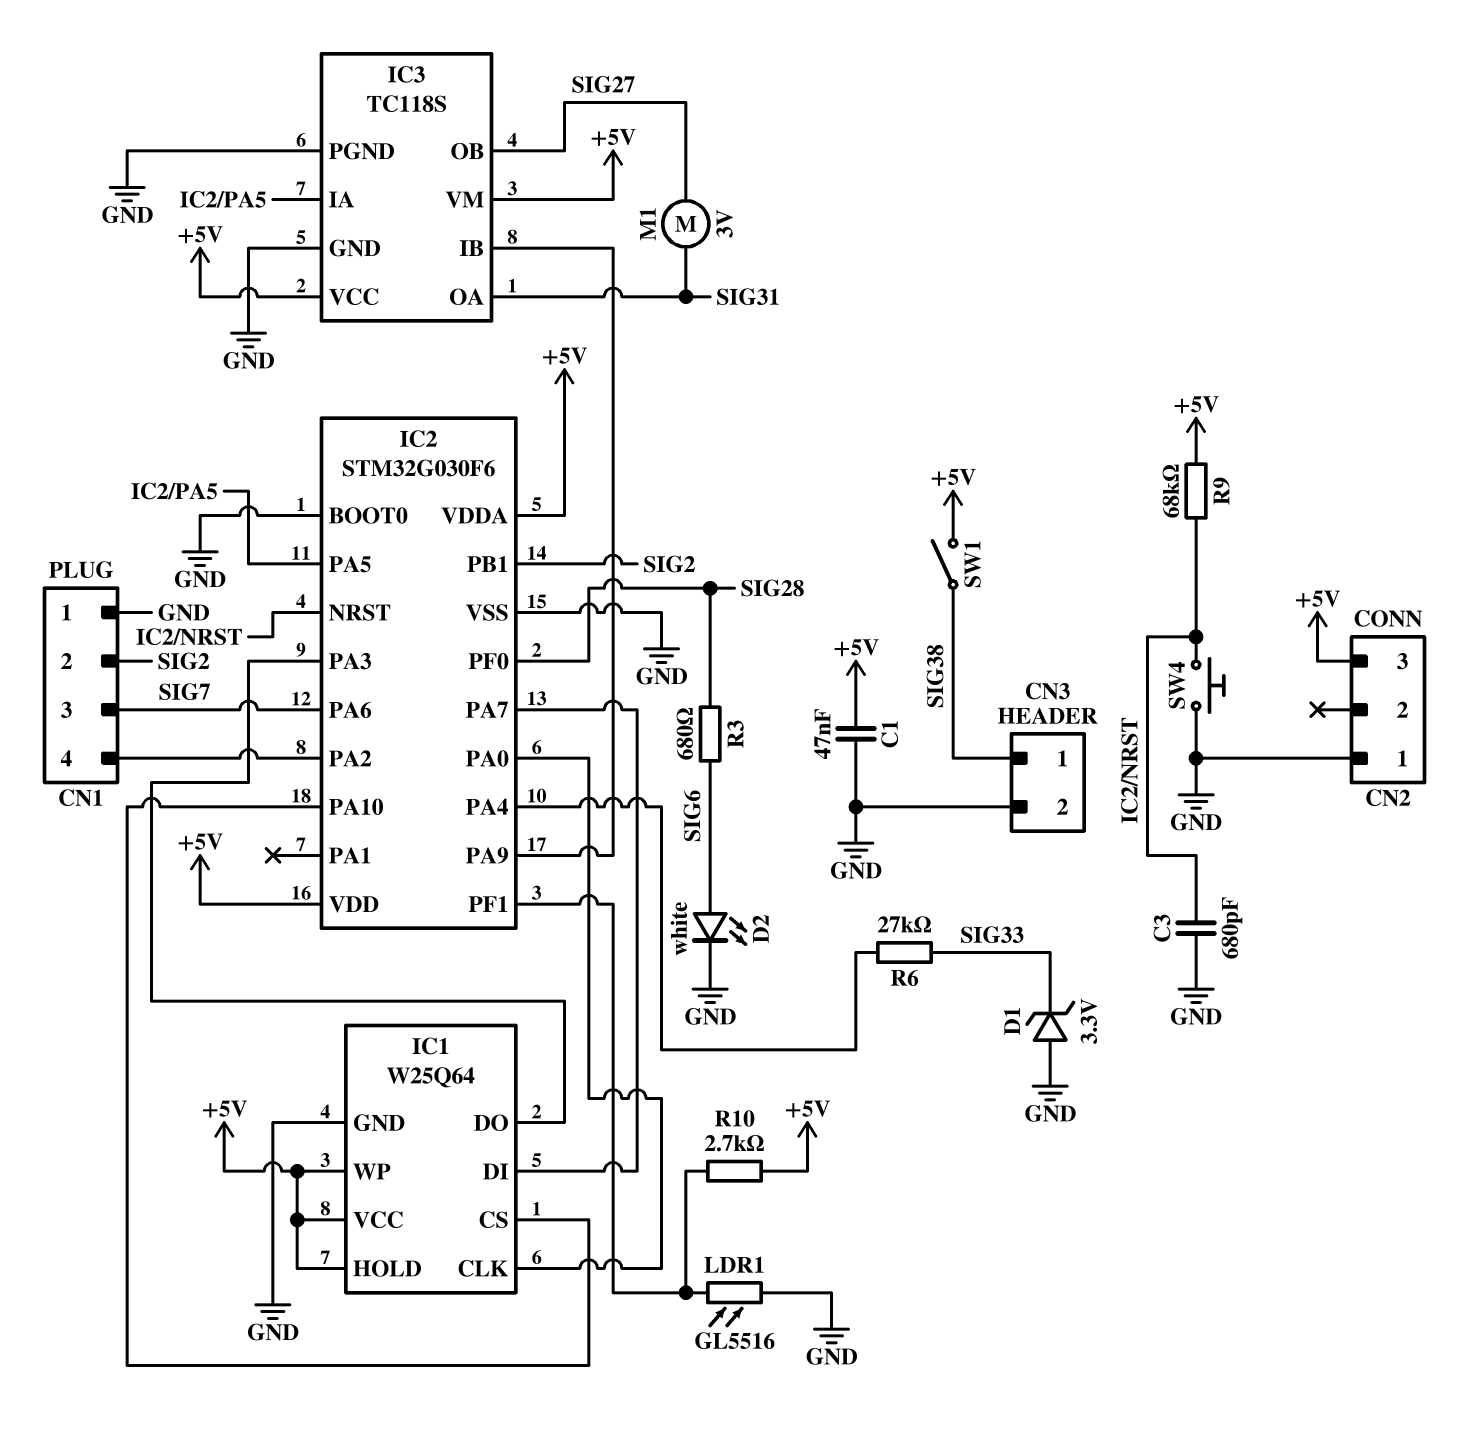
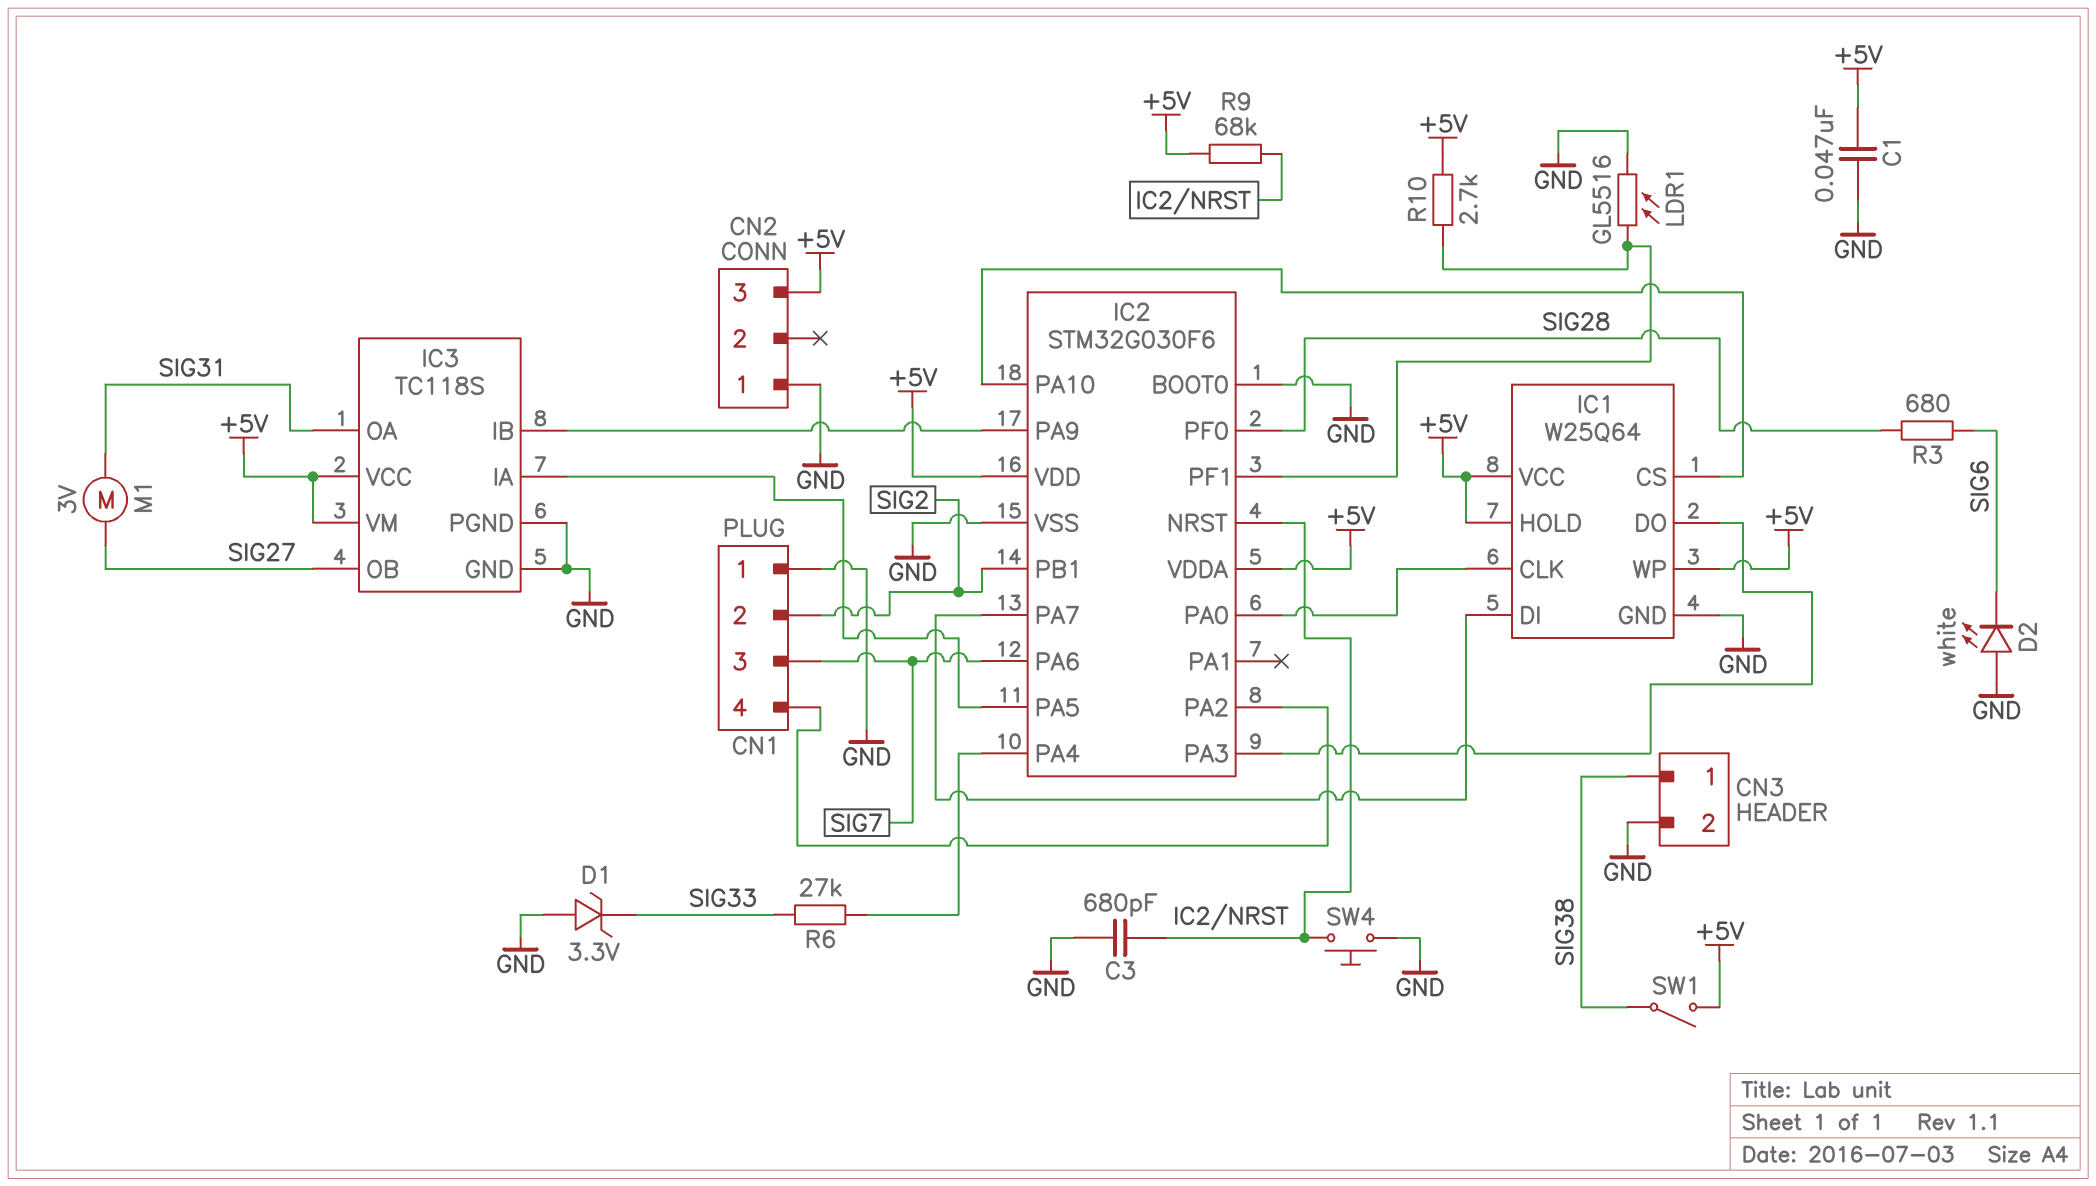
D2: LED white (A SIG6, K GND) -> LED white (A GND, K SIG6)

